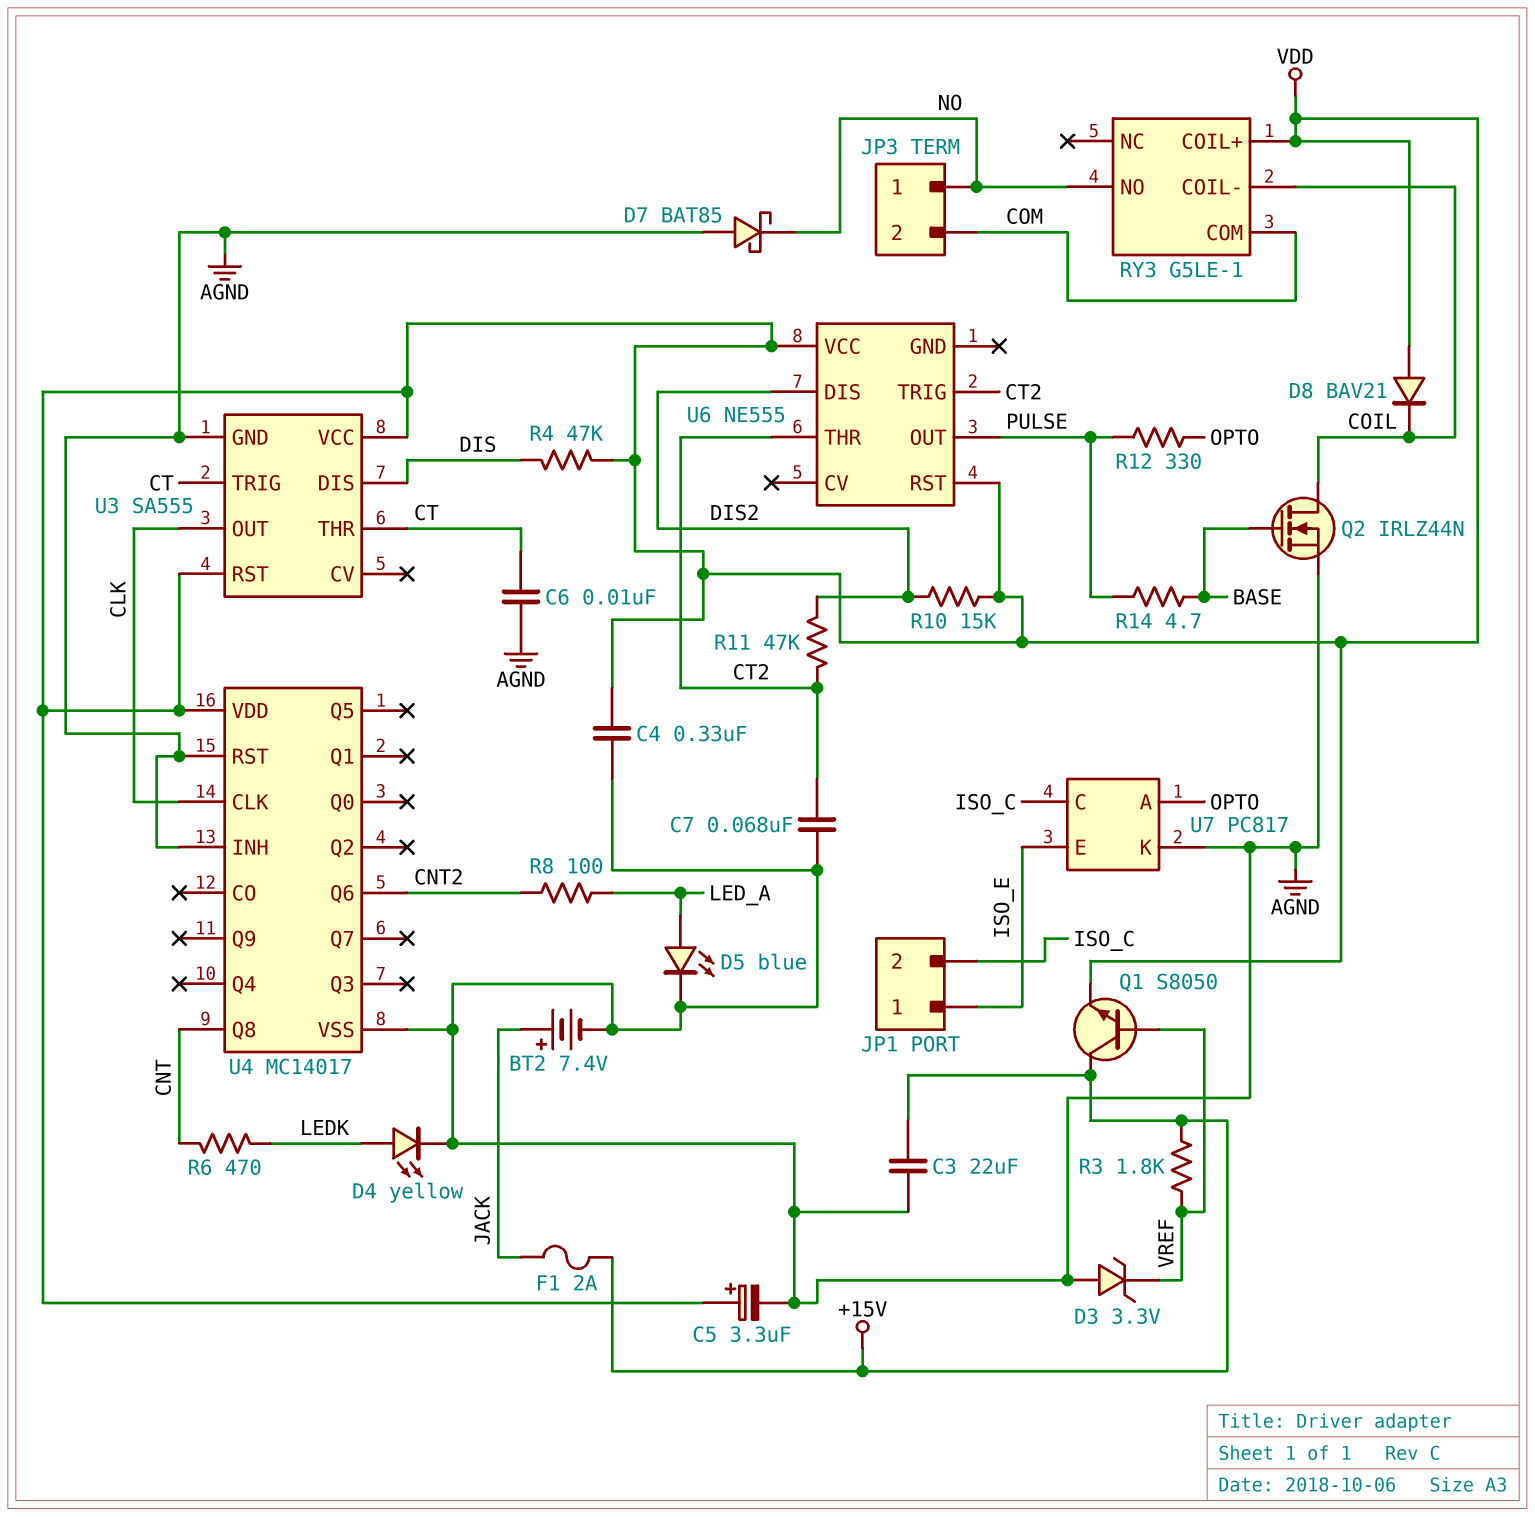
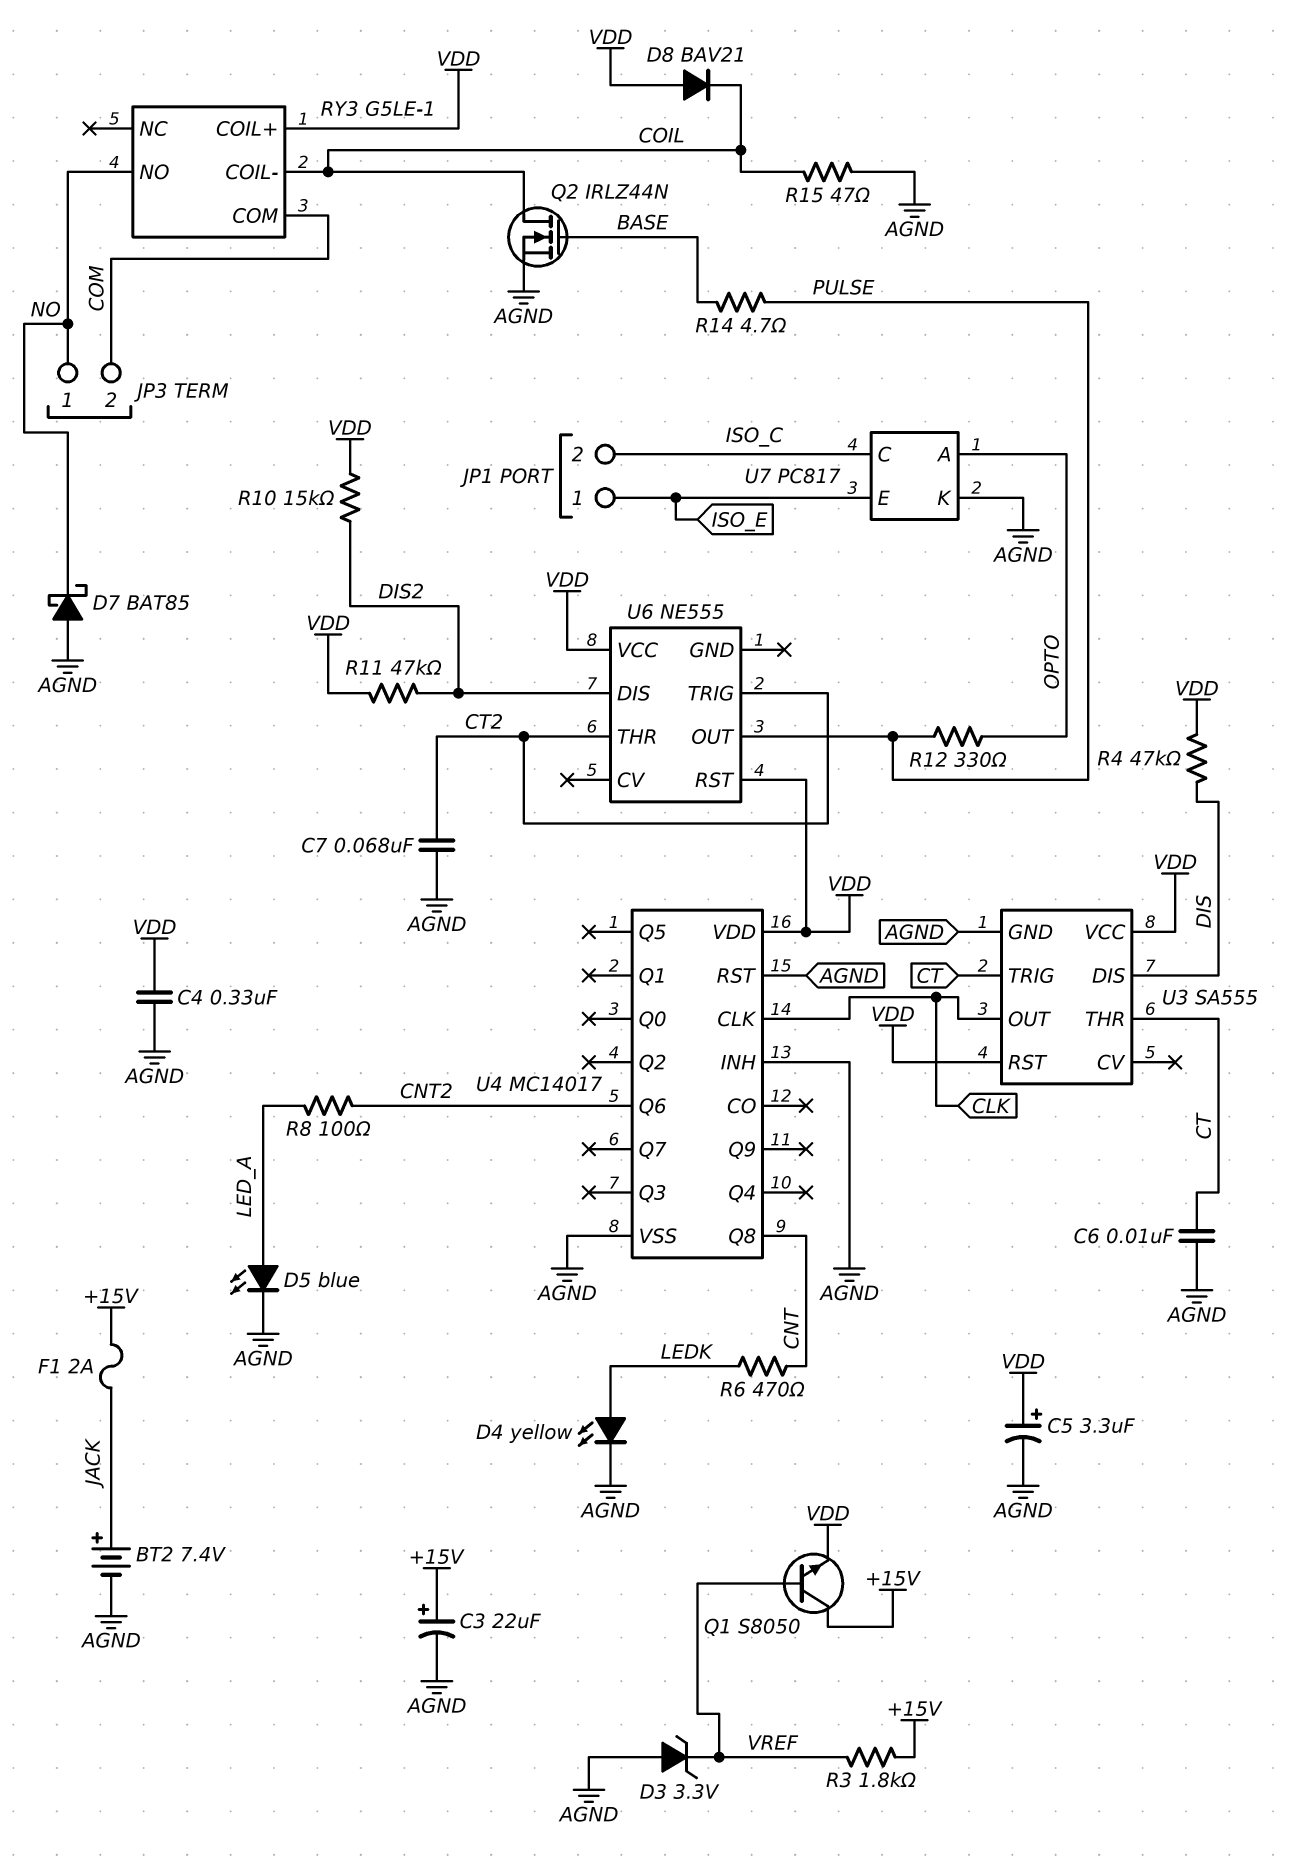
C3: 22uF (+15V, AGND) -> 22uF (plus +15V, minus AGND)
R11: 47k (CT2, DIS2) -> 47k (DIS2, VDD)
R15: none -> 47 (AGND, COIL)

